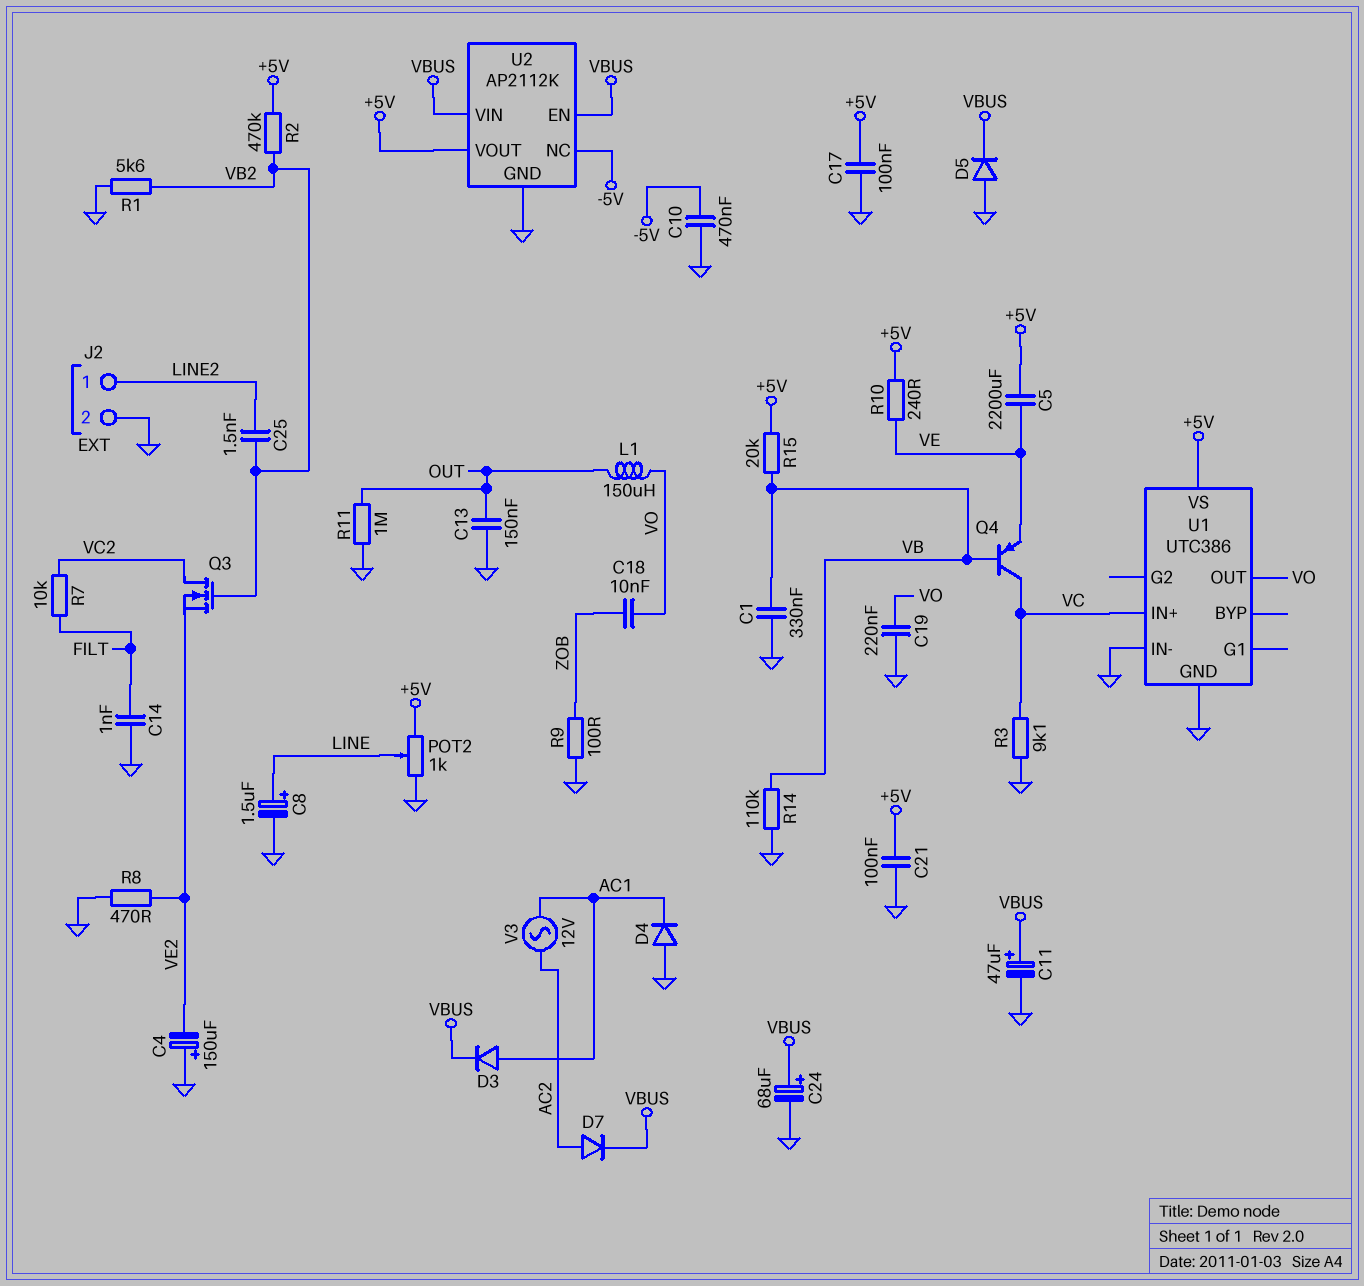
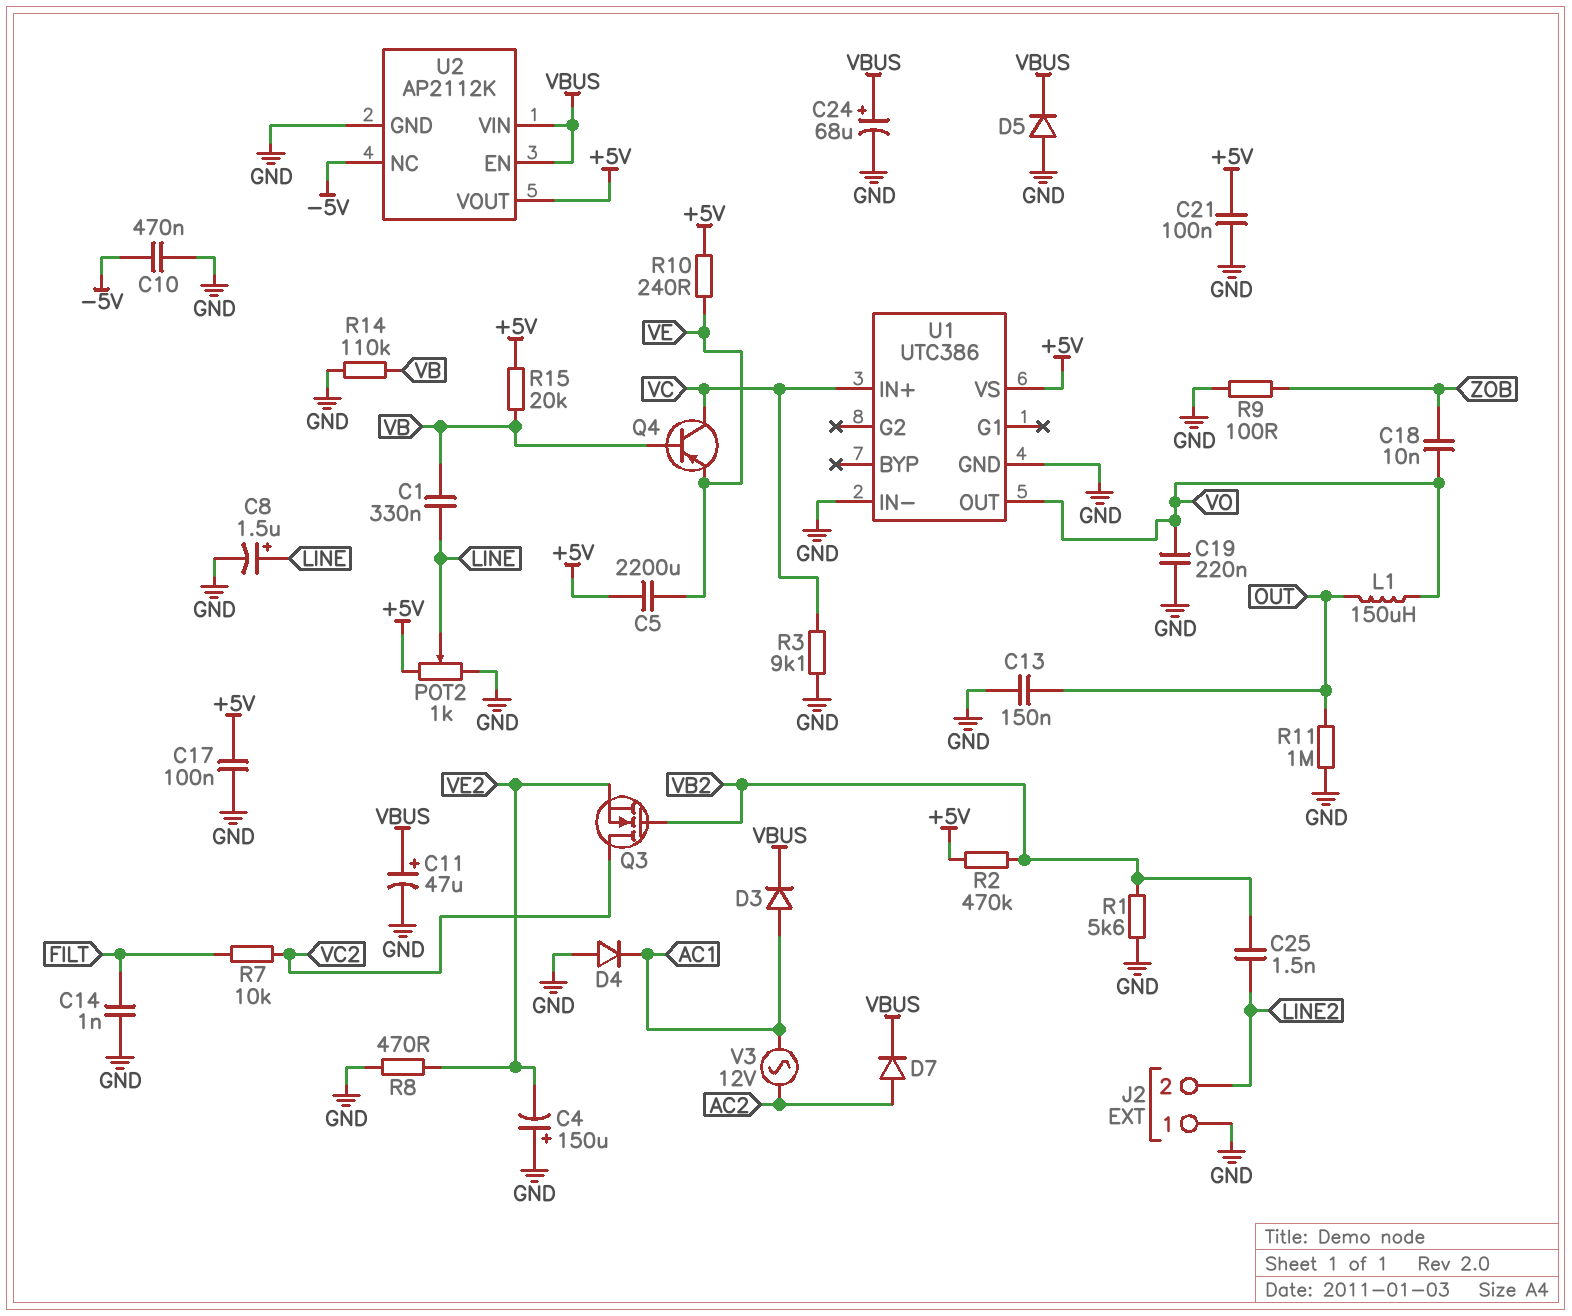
C1: 330nF (GND, VB) -> 330nF (LINE, VB)
J2 pin 1: LINE2 -> GND
J2 pin 2: GND -> LINE2

